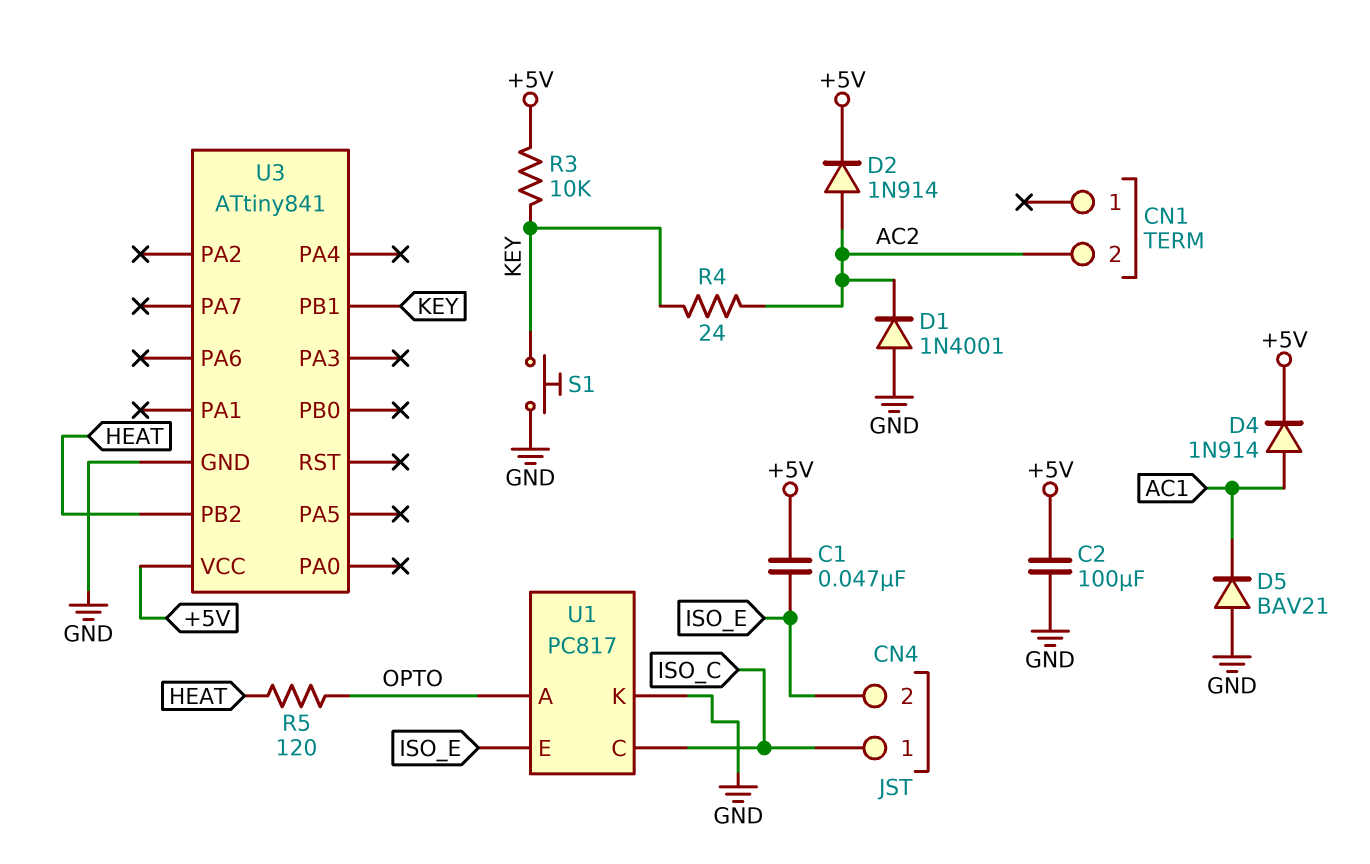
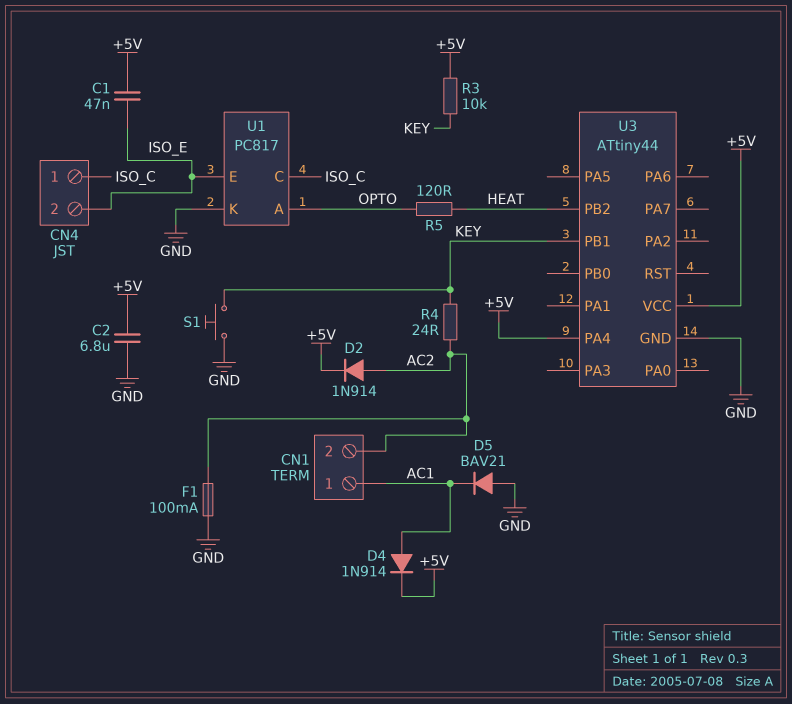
C2: 100uF (+5V, GND) -> 6.8uF (+5V, GND)
CN1 pin 1: none -> AC1
D1: diode 1N4001 (A GND, K AC2) -> none
F1: none -> 100mA (AC2, GND)
U3: ATtiny841 -> ATtiny44
U3 pin PA4: none -> +5V

